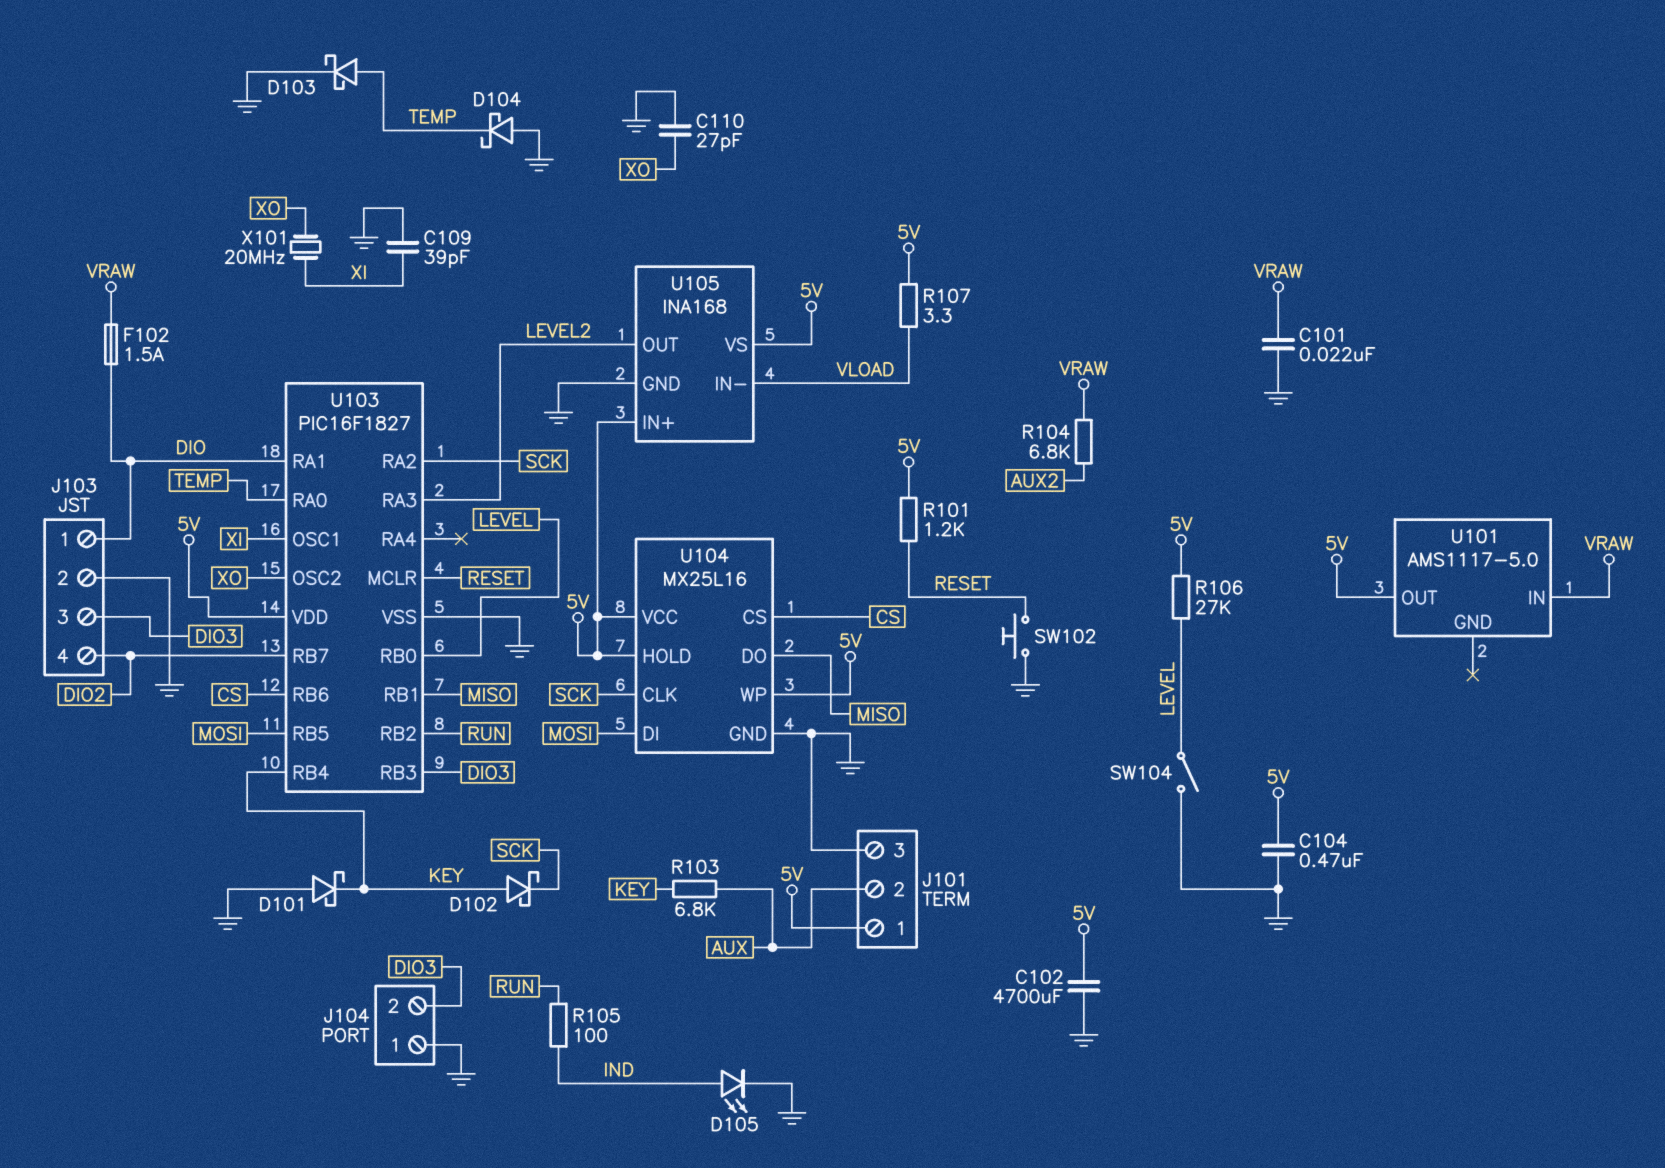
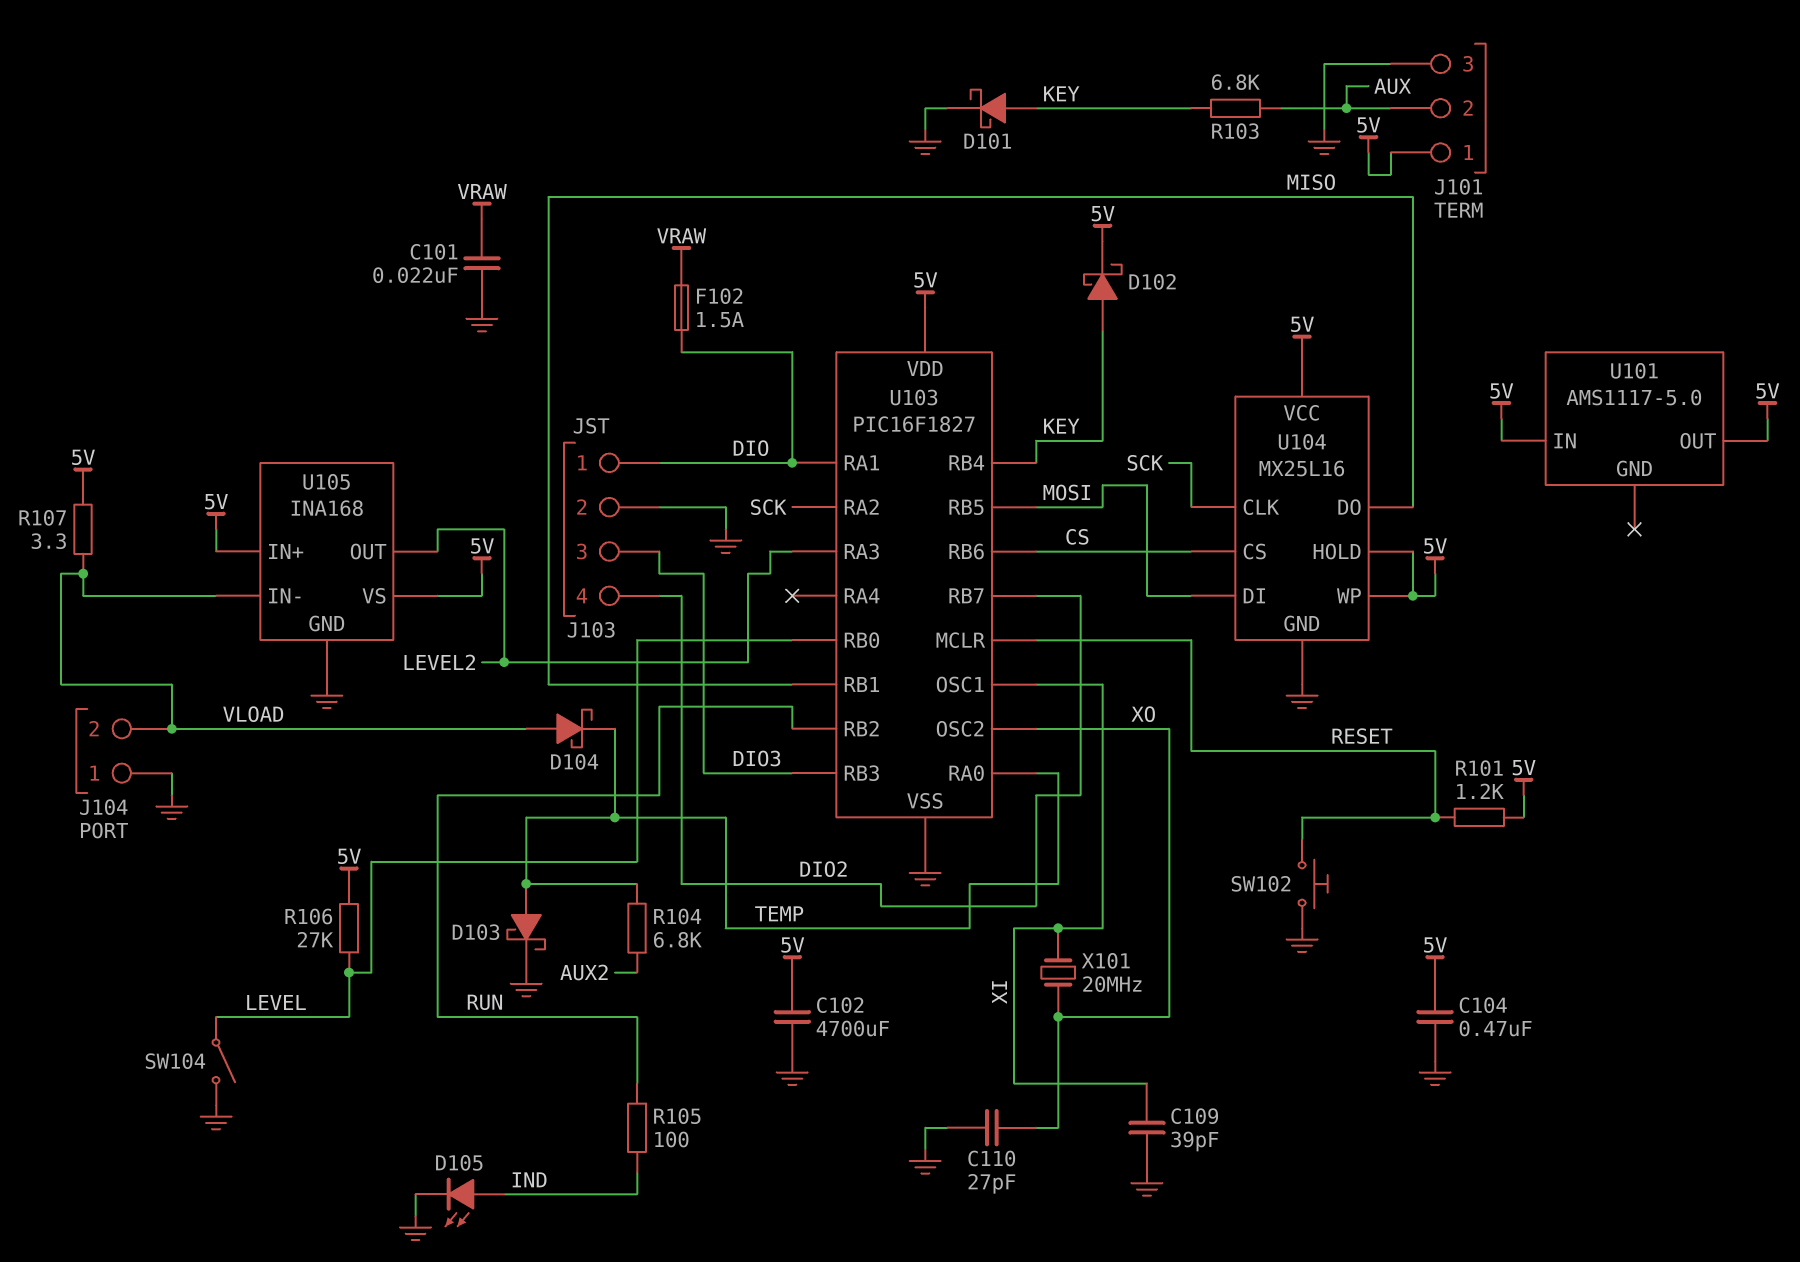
D101: schottky (A GND, K KEY) -> schottky (A KEY, K GND)
D102: schottky (A KEY, K SCK) -> schottky (A KEY, K 5V)
D104: schottky (A GND, K TEMP) -> schottky (A VLOAD, K TEMP)
J104 pin 2: DIO3 -> VLOAD
R104: 6.8k (AUX2, VRAW) -> 6.8k (AUX2, TEMP)
U101 pin IN: VRAW -> 5V

